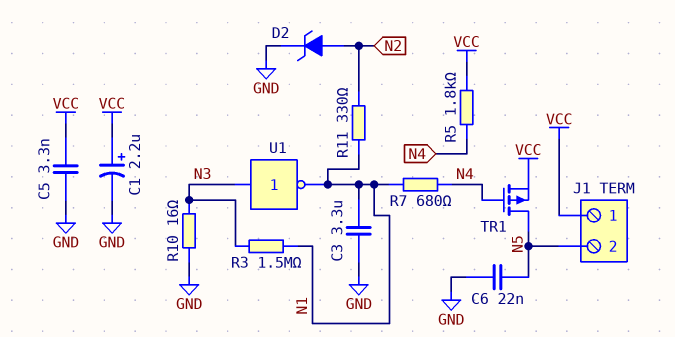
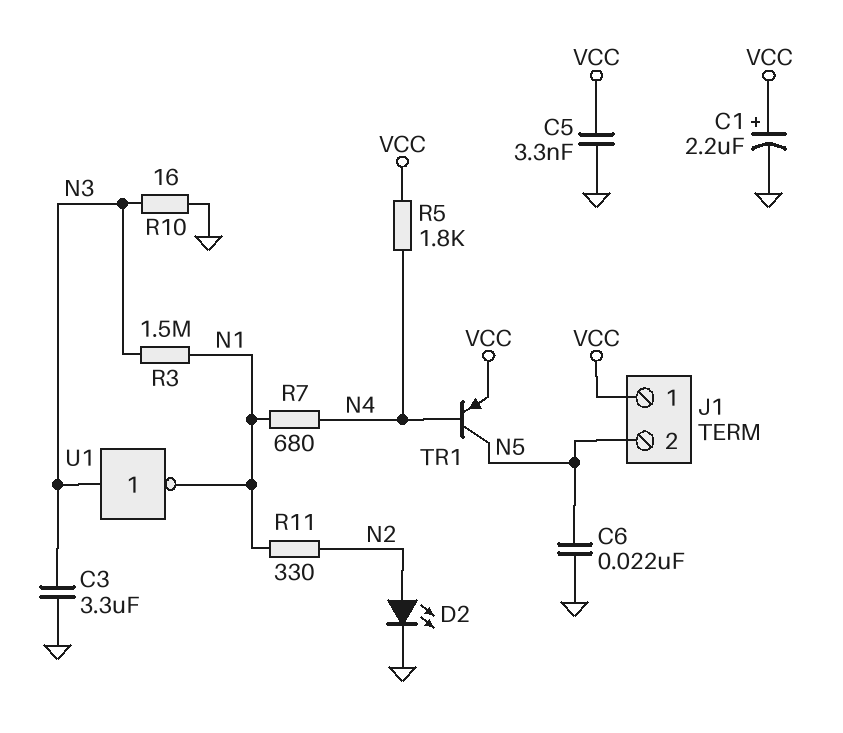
C3: 3.3uF (GND, N1) -> 3.3uF (GND, N3)
D2: zener (A N2, K GND) -> LED (A N2, K GND)
TR1: PMOS (G N4, D N5, S VCC) -> PNP (B N4, C N5, E VCC)

